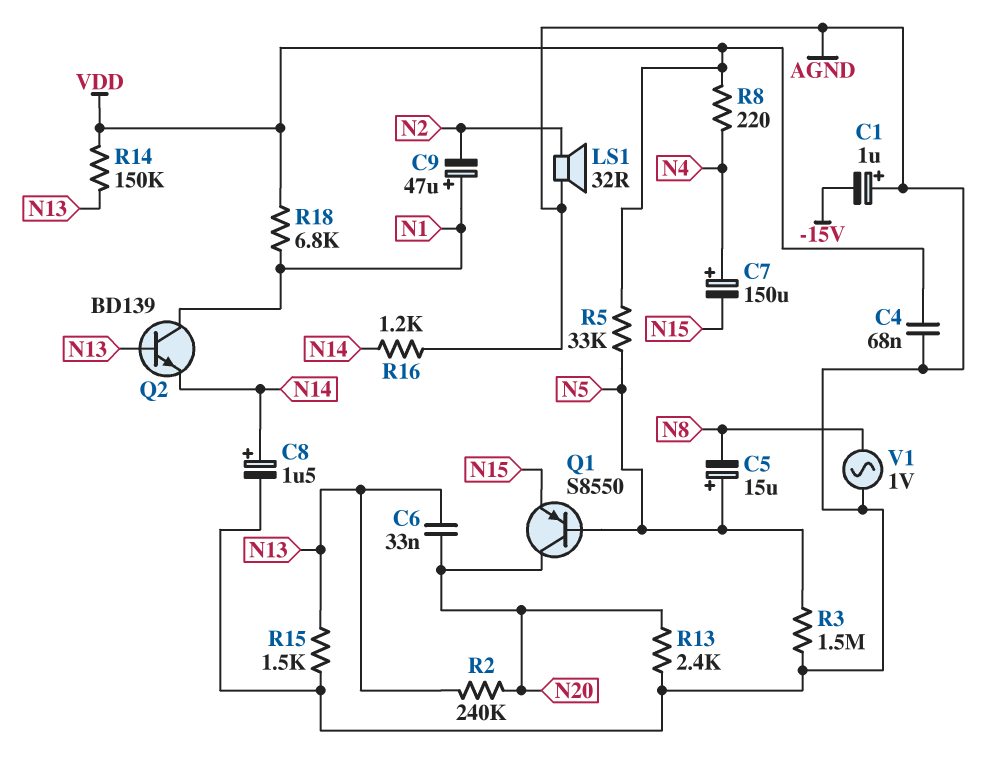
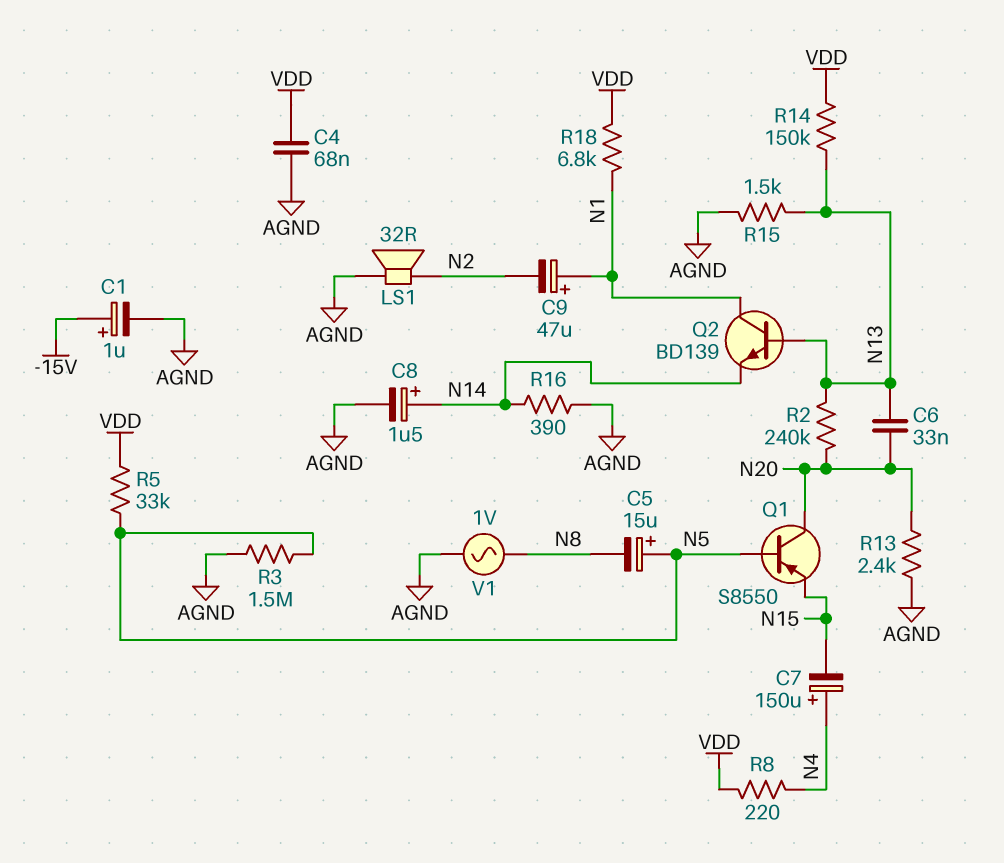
C1: 1uF (plus AGND, minus -15V) -> 1uF (plus -15V, minus AGND)
R16: 1.2k (AGND, N14) -> 390 (AGND, N14)

